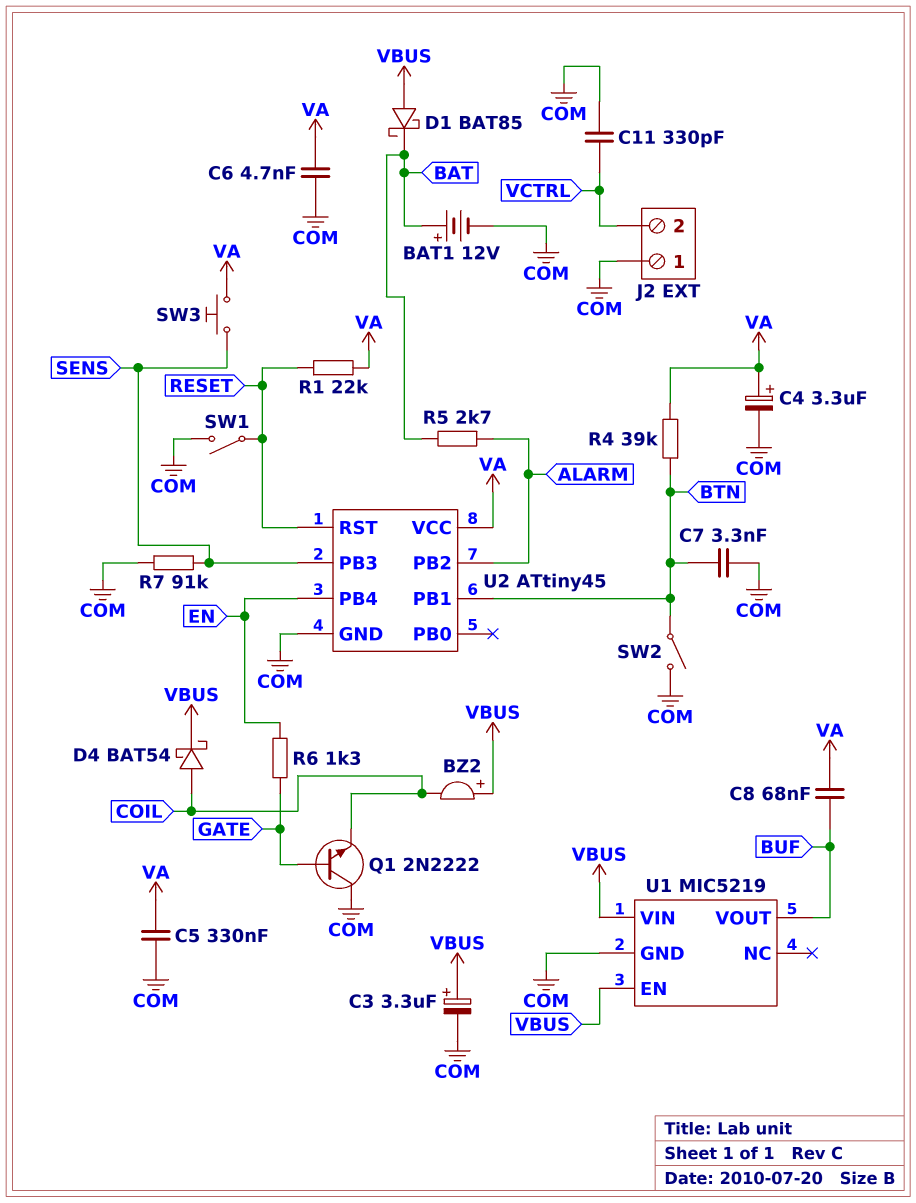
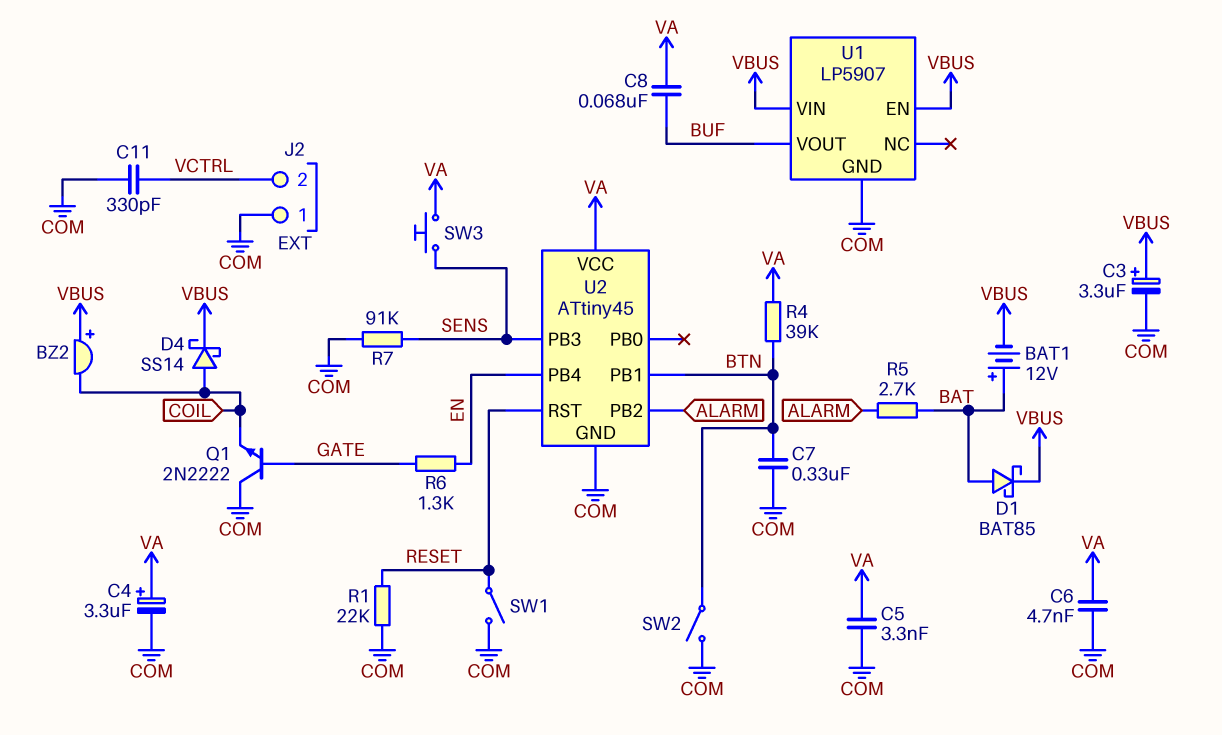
BAT1: 12V (plus BAT, minus COM) -> 12V (plus BAT, minus VBUS)
C5: 330nF (COM, VA) -> 3.3nF (COM, VA)
C7: 3.3nF (BTN, COM) -> 330nF (BTN, COM)
D1: schottky BAT85 (A VBUS, K BAT) -> schottky BAT85 (A BAT, K VBUS)
D4: schottky BAT54 (A COIL, K VBUS) -> schottky SS14 (A COIL, K VBUS)
R1: 22k (RESET, VA) -> 22k (COM, RESET)
U1: MIC5219 -> LP5907

